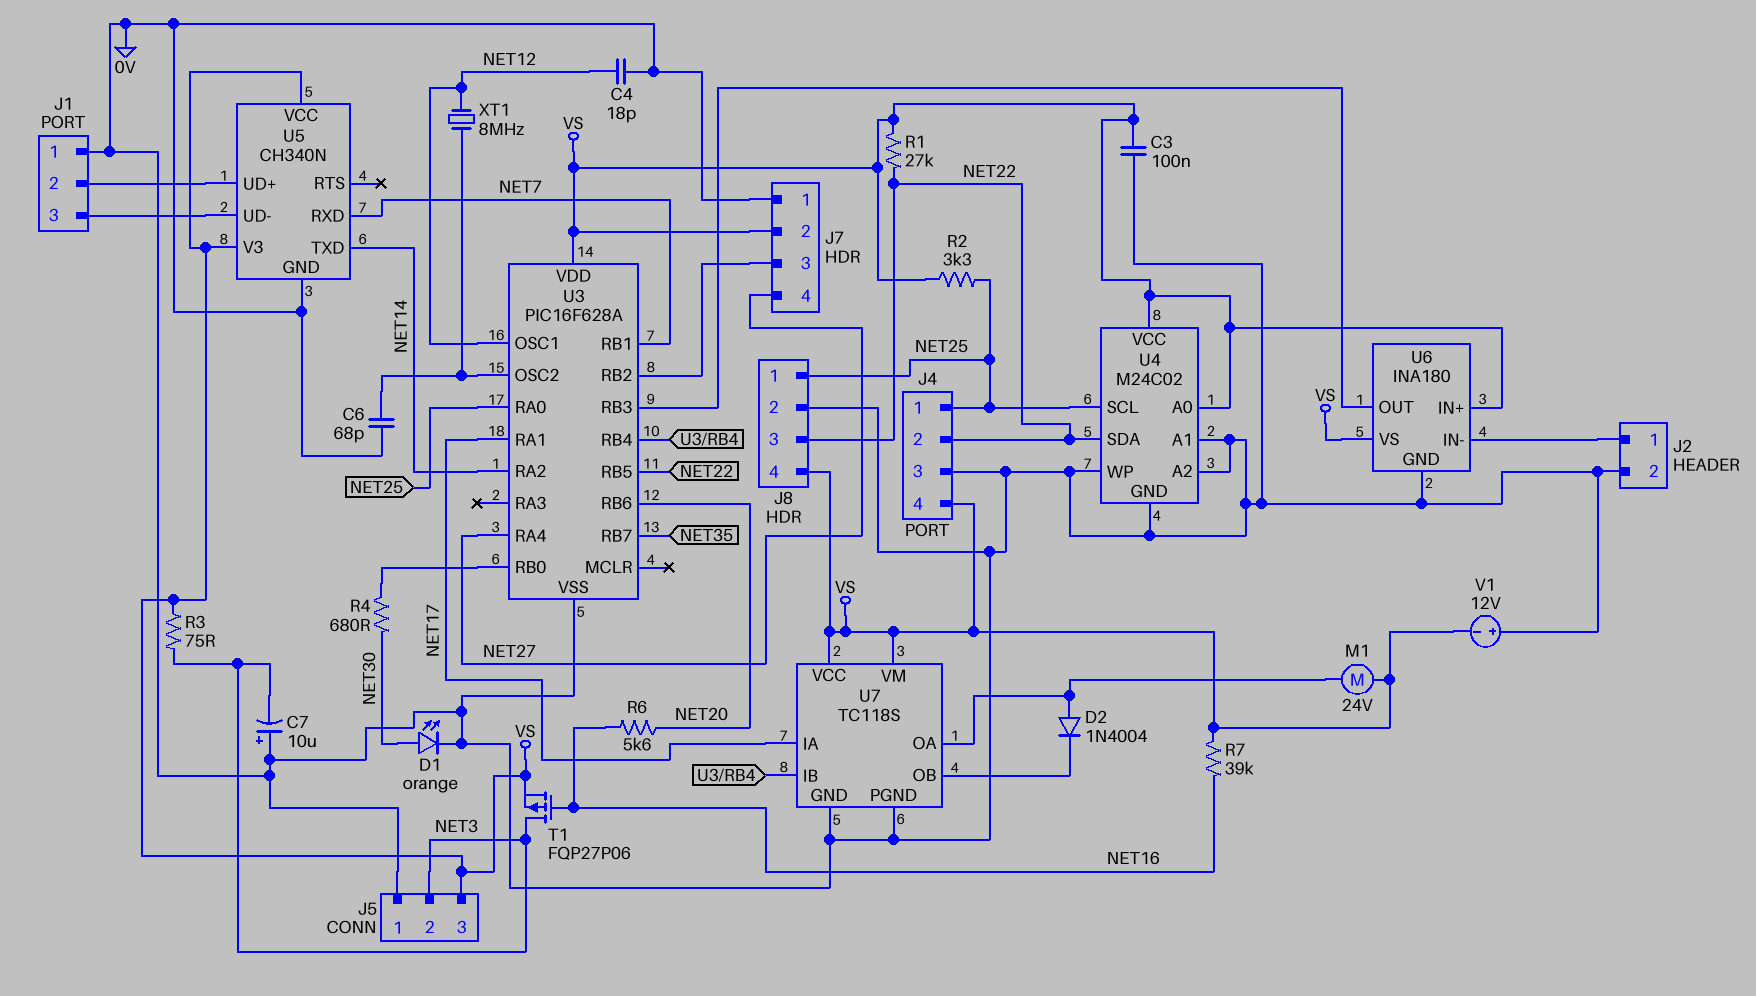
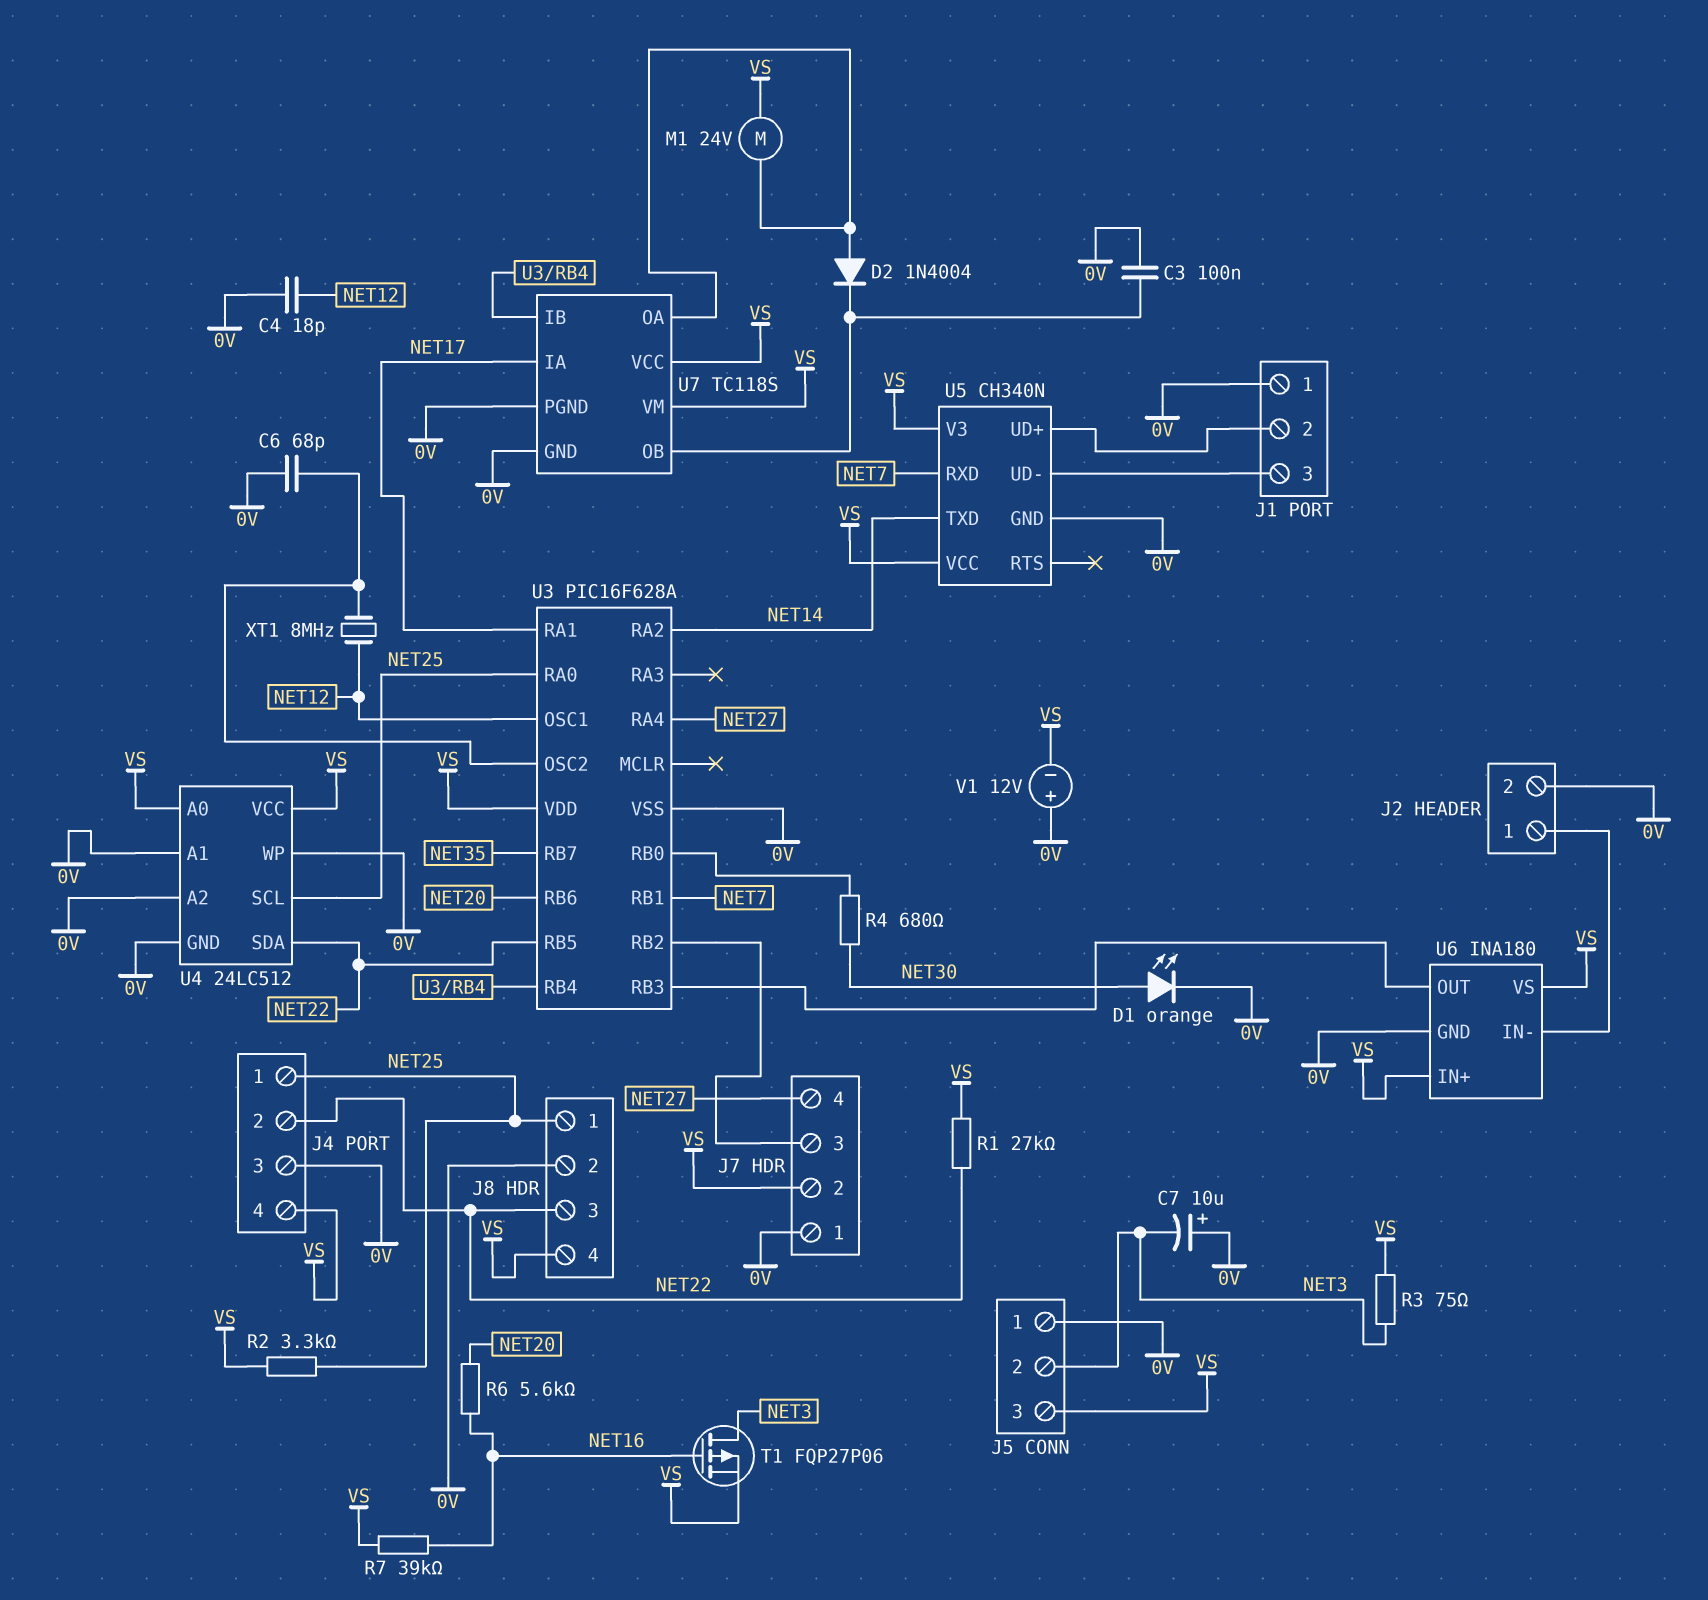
C3: 100nF (0V, VS) -> 100nF (0V, U7/OB)
U4: M24C02 -> 24LC512

